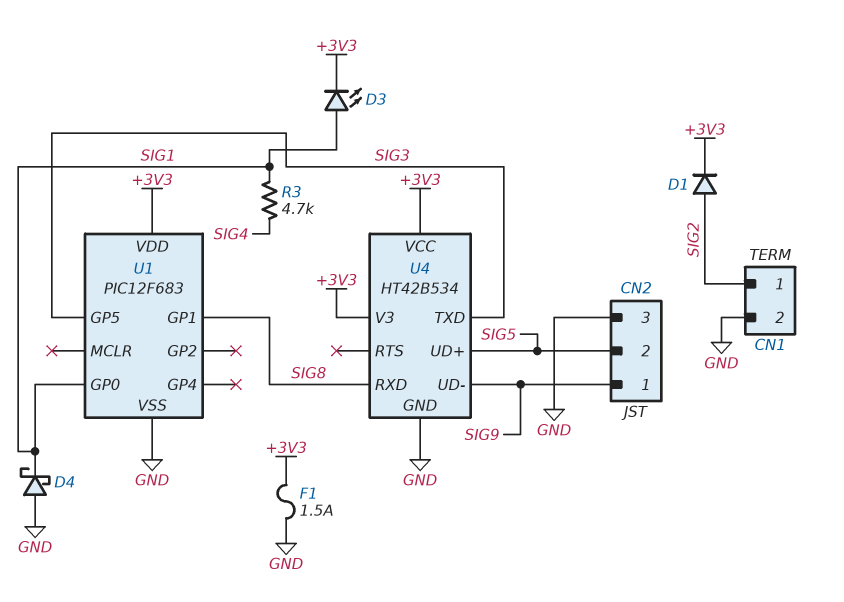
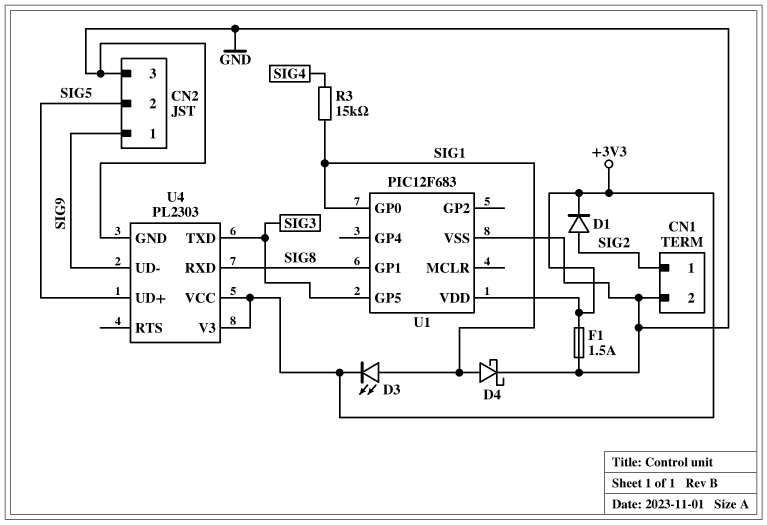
D4: schottky (A GND, K SIG1) -> schottky (A SIG1, K GND)
R3: 4.7k (SIG1, SIG4) -> 15k (SIG1, SIG4)
U4: HT42B534 -> PL2303

